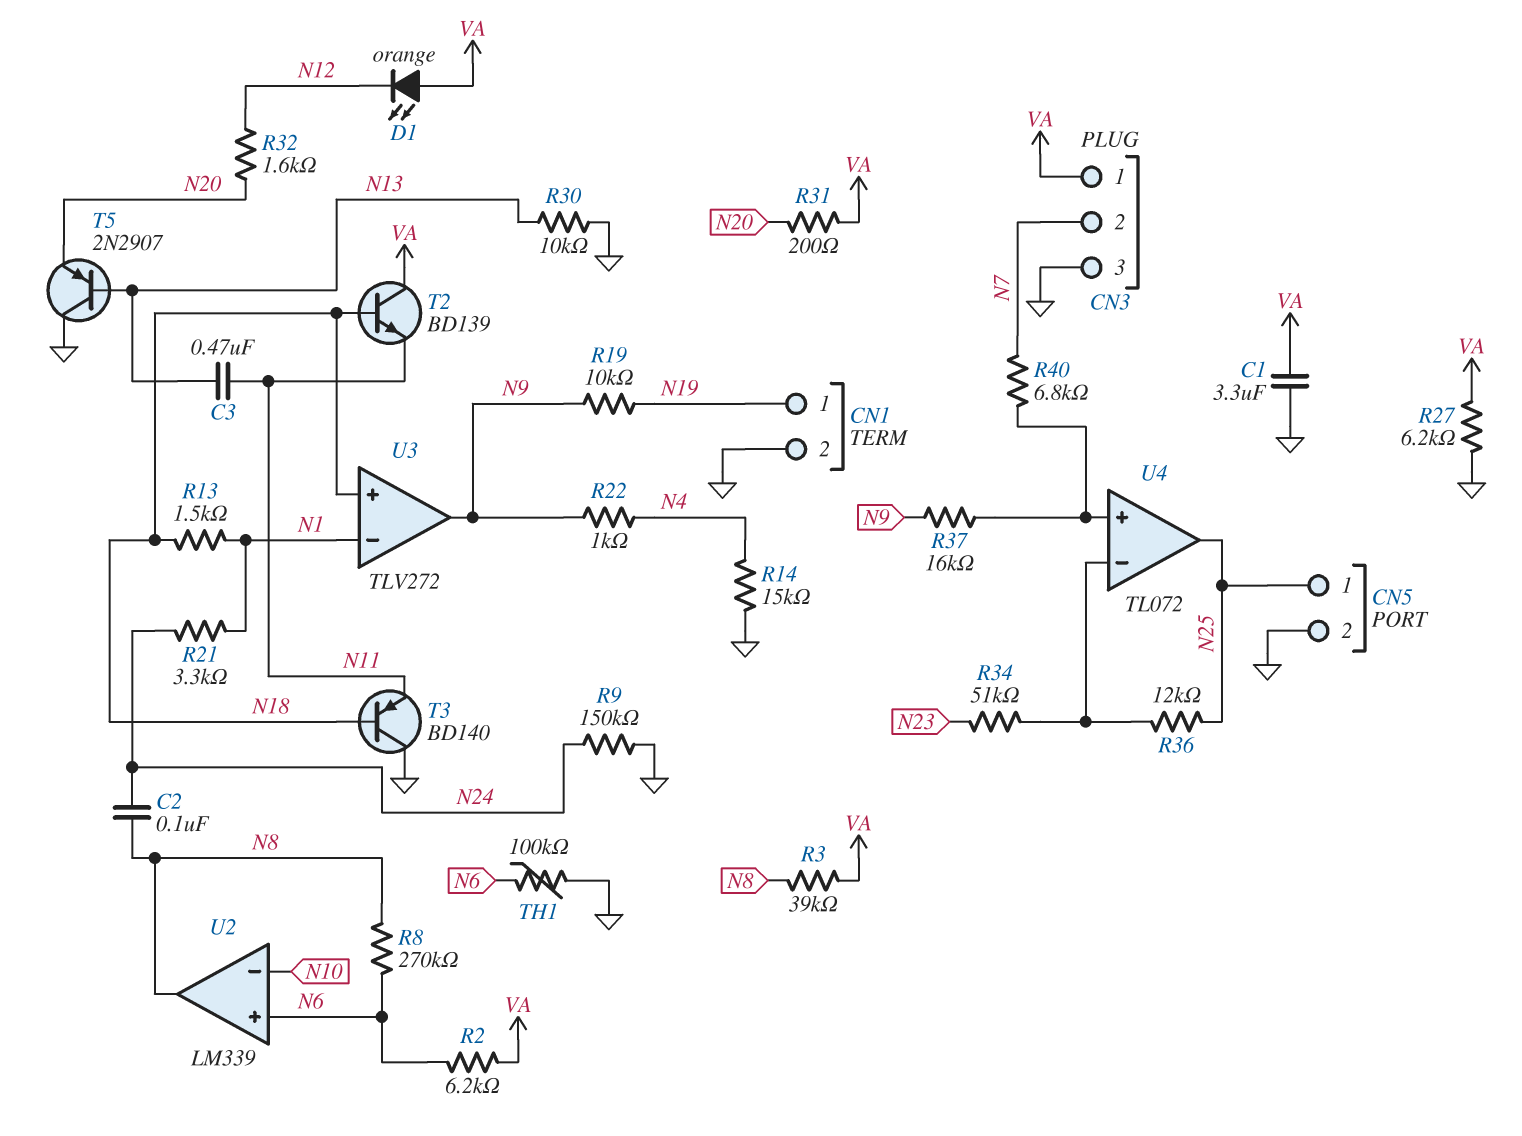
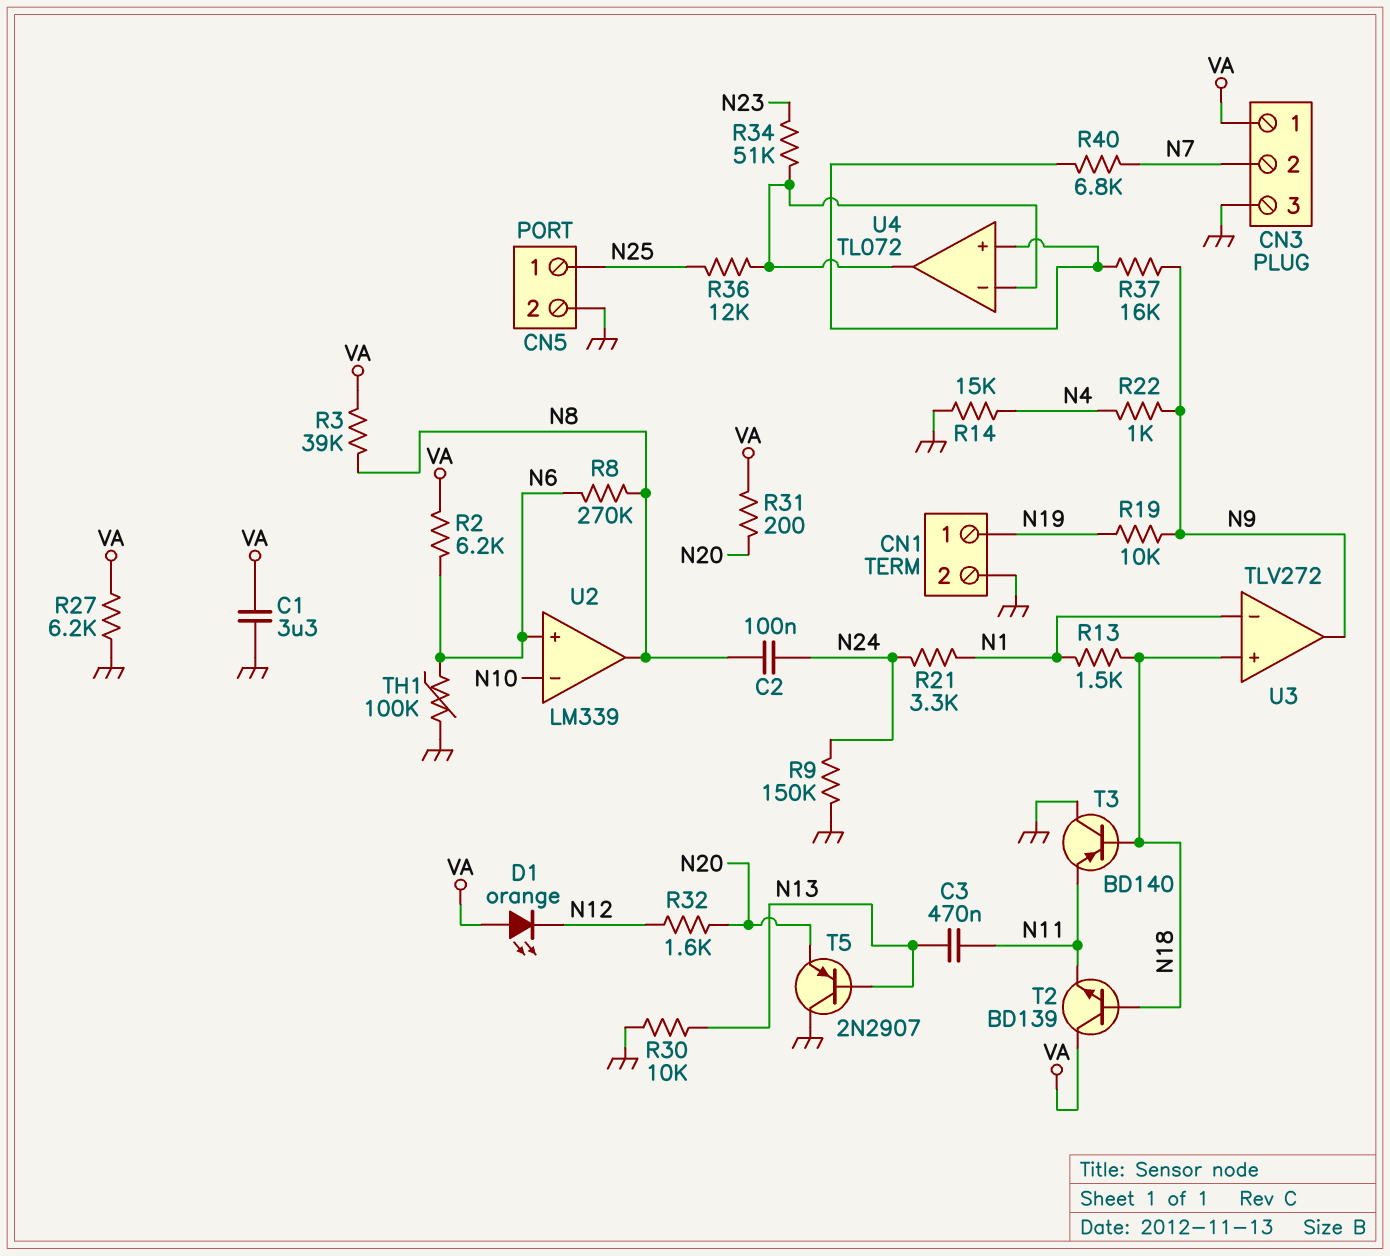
U4 pin out: N25 -> U4/in-

